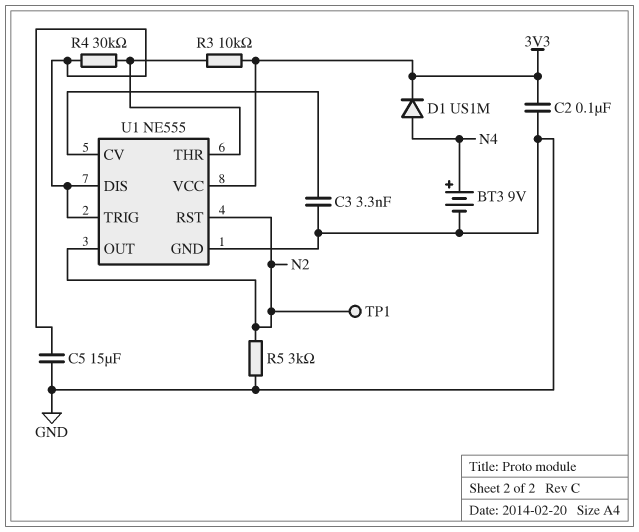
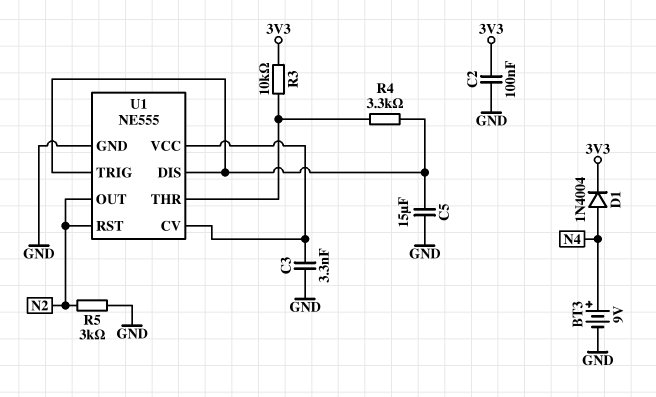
D1: diode US1M (A N4, K 3V3) -> diode 1N4004 (A N4, K 3V3)
R4: 30k (U1/DIS, U1/THR) -> 3.3k (U1/DIS, U1/THR)
TP1: test point (N2) -> none
U1 pin VCC: 3V3 -> U1/CV

